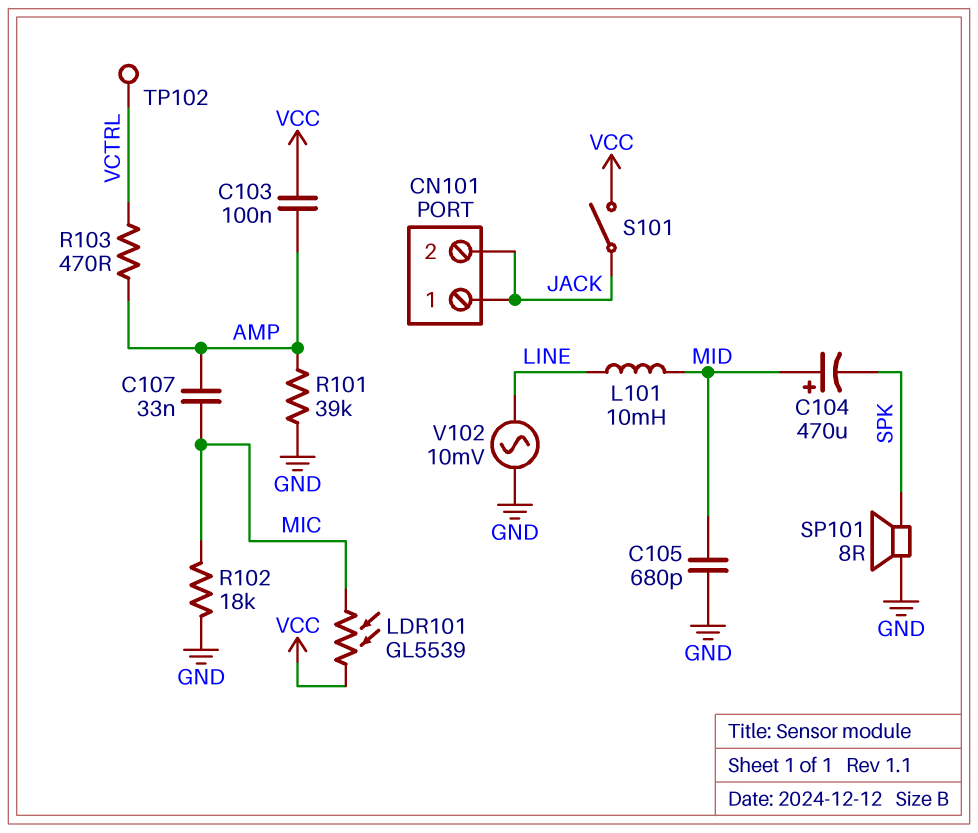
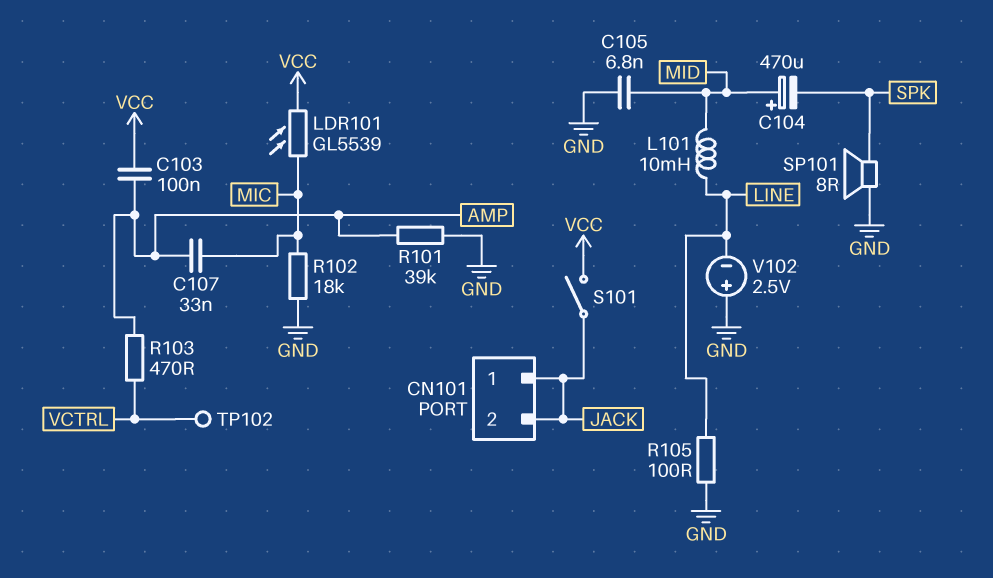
C105: 680pF (GND, MID) -> 6.8nF (GND, MID)
R105: none -> 100 (GND, LINE)
V102: AC 10mV (GND, LINE) -> 2.5V (plus GND, minus LINE)

